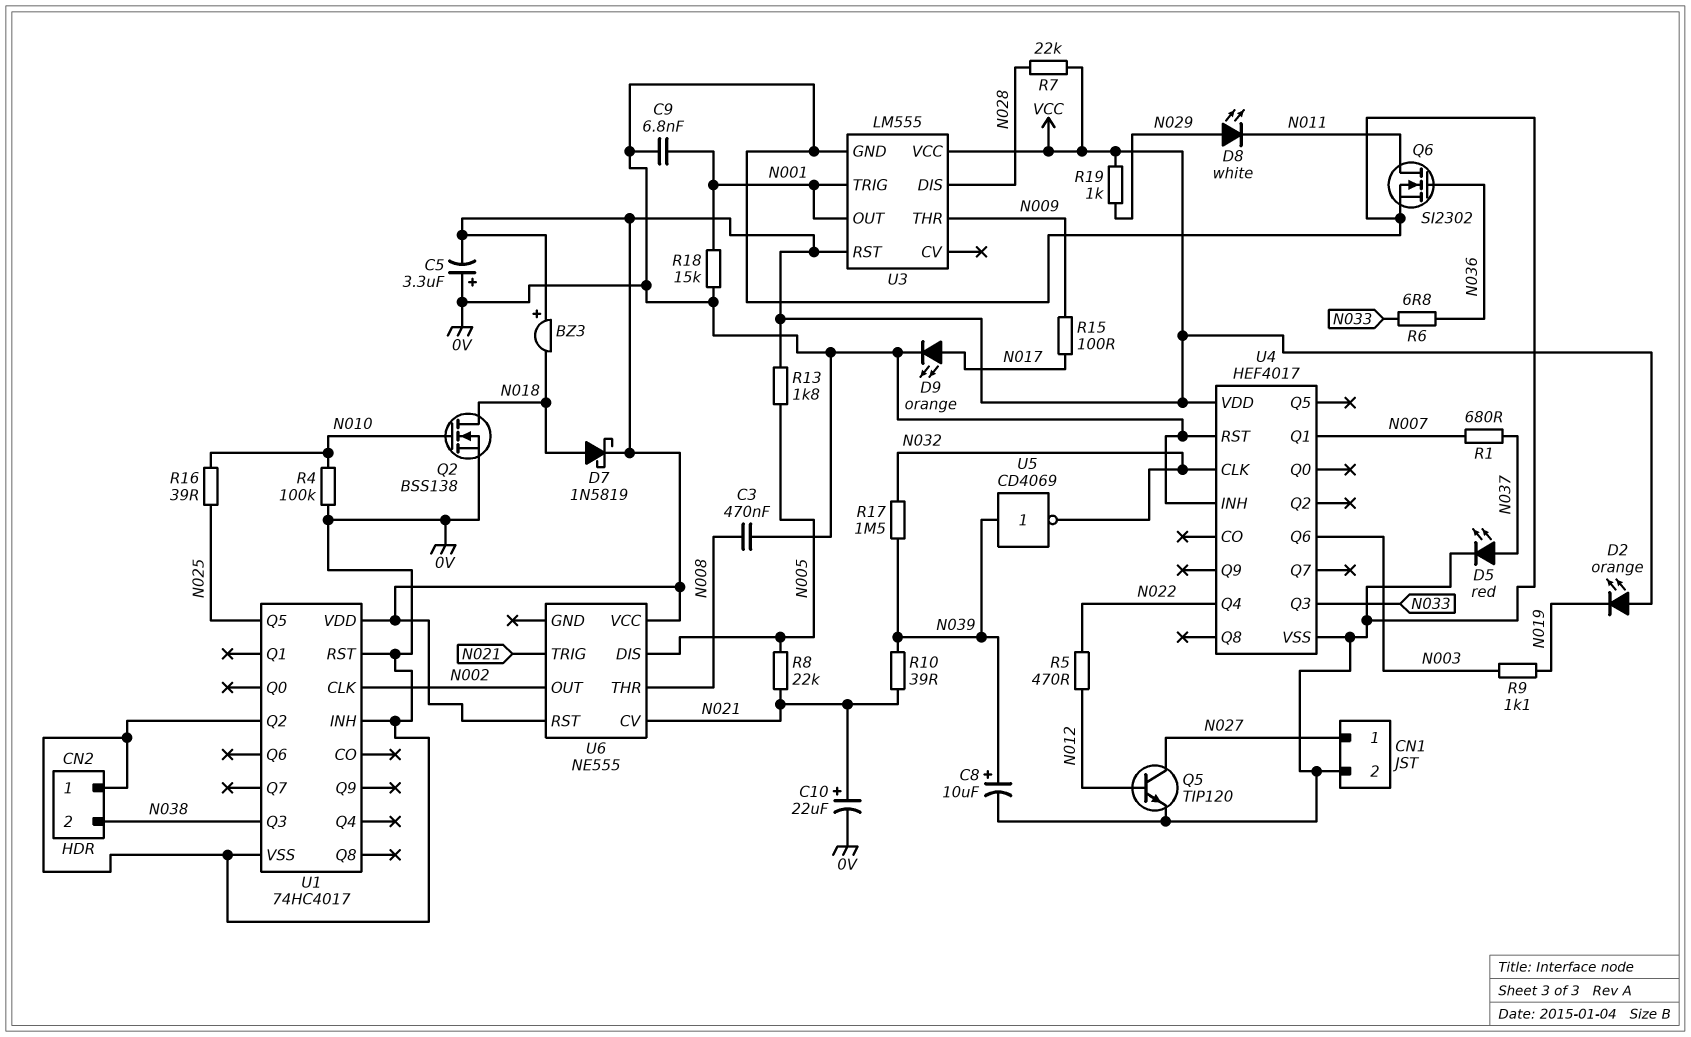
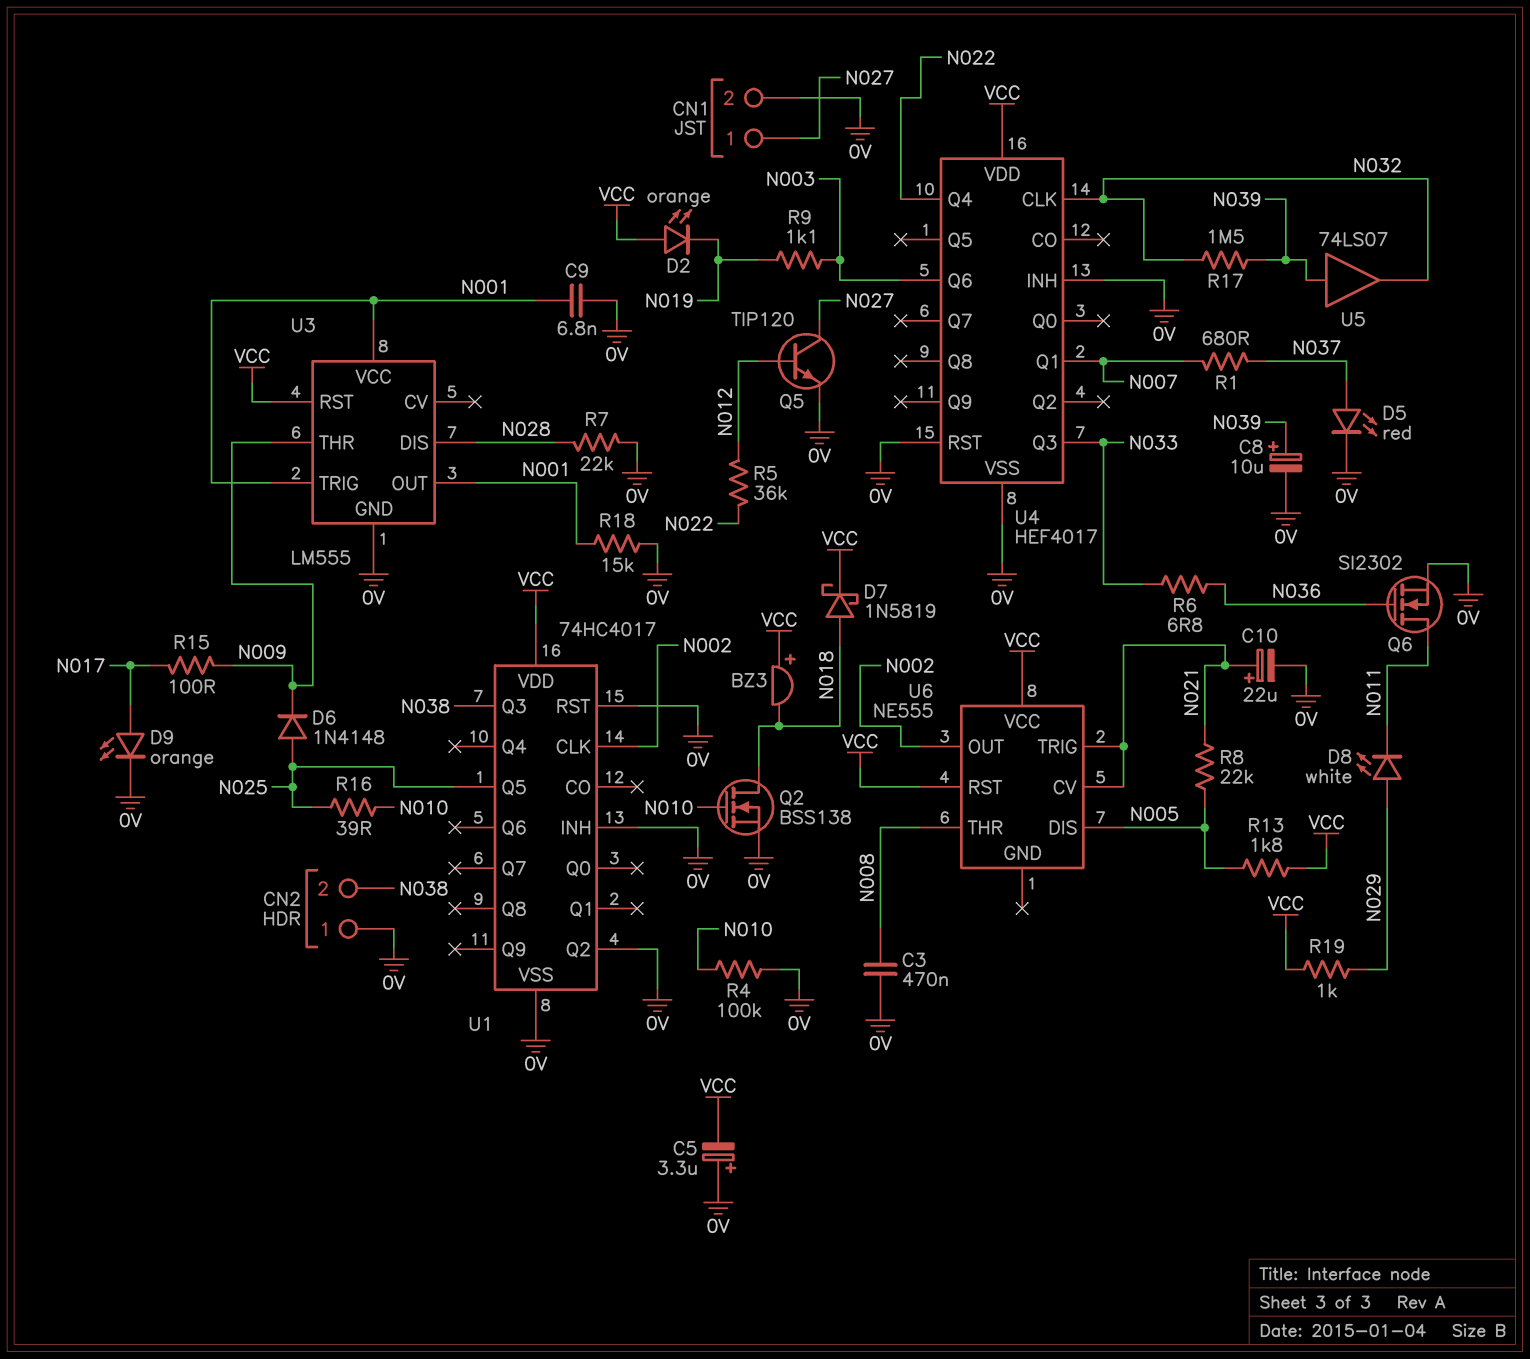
D6: none -> diode 1N4148 (A N025, K N009)
R5: 470 (N012, N022) -> 36k (N012, N022)
R7: 22k (N028, VCC) -> 22k (0V, N028)
R10: 39 (N021, N039) -> none
U3 pin VCC: VCC -> N001
U5: NOT CD4069 (in N039, out N032) -> buffer 74LS07 (in N039, out N032)

